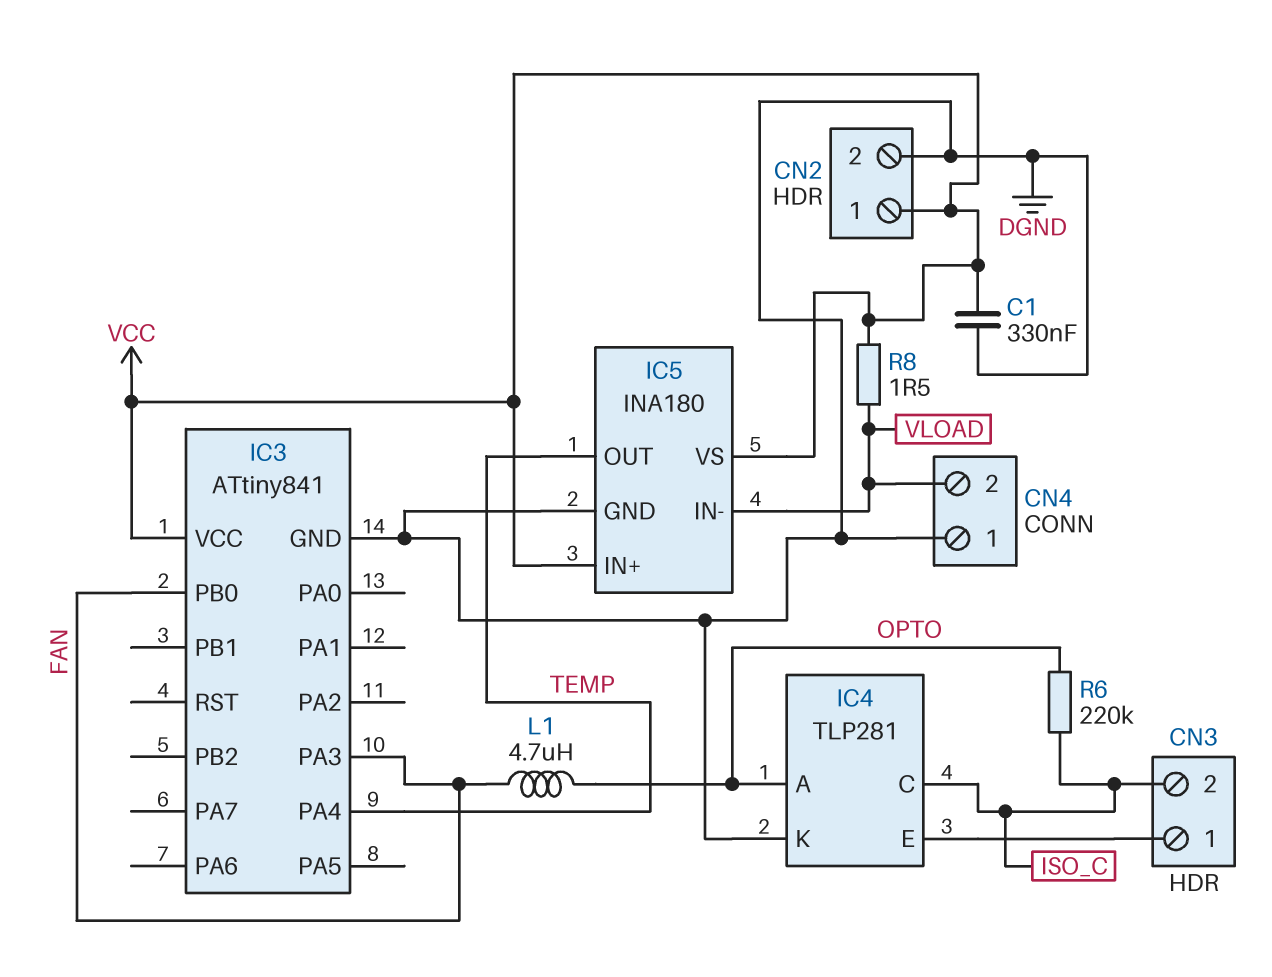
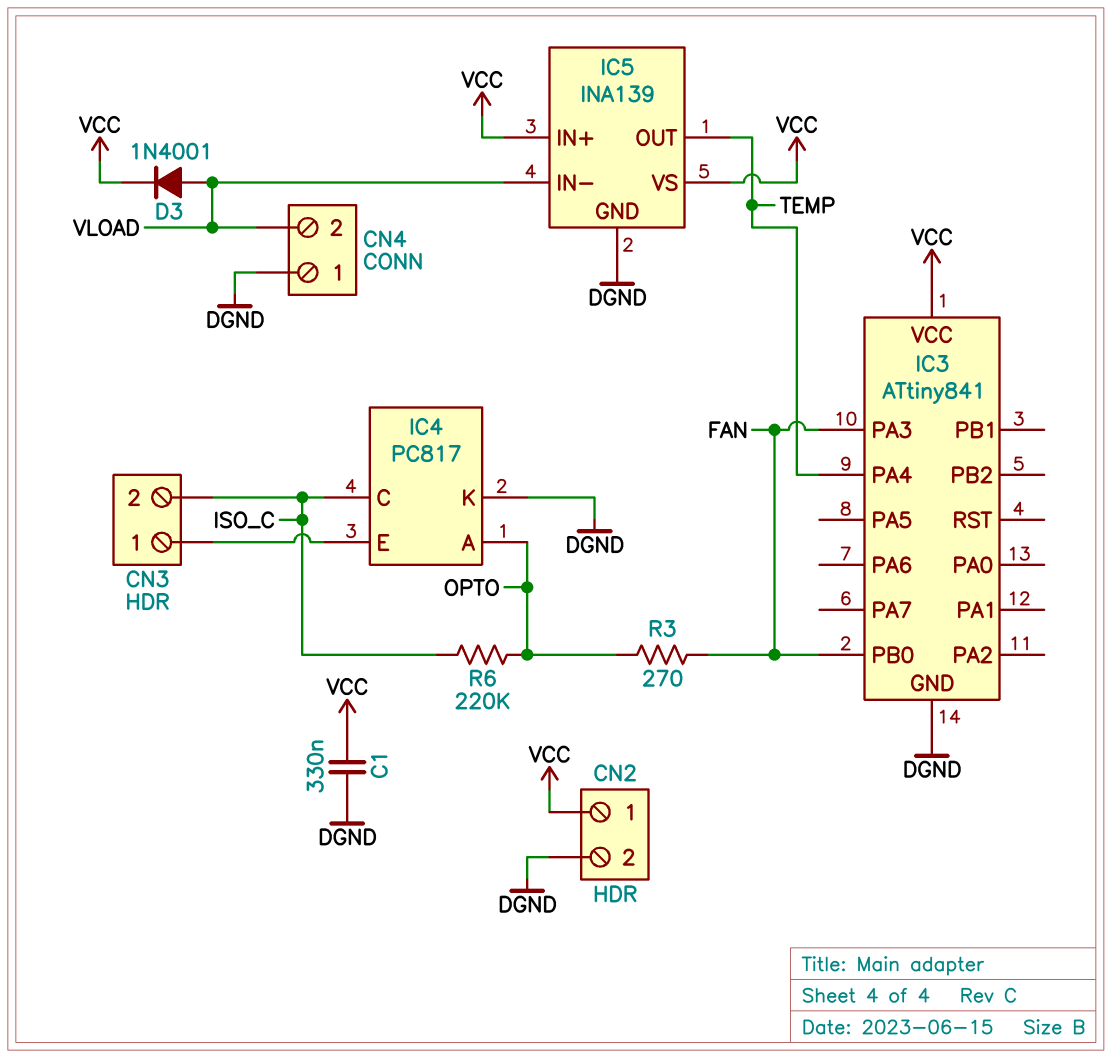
D3: none -> diode 1N4001 (A VLOAD, K VCC)
IC4: TLP281 -> PC817
IC5: INA180 -> INA139
L1: 4.7uH (FAN, OPTO) -> none
R3: none -> 270 (FAN, OPTO)
R8: 1.5 (VCC, VLOAD) -> none

